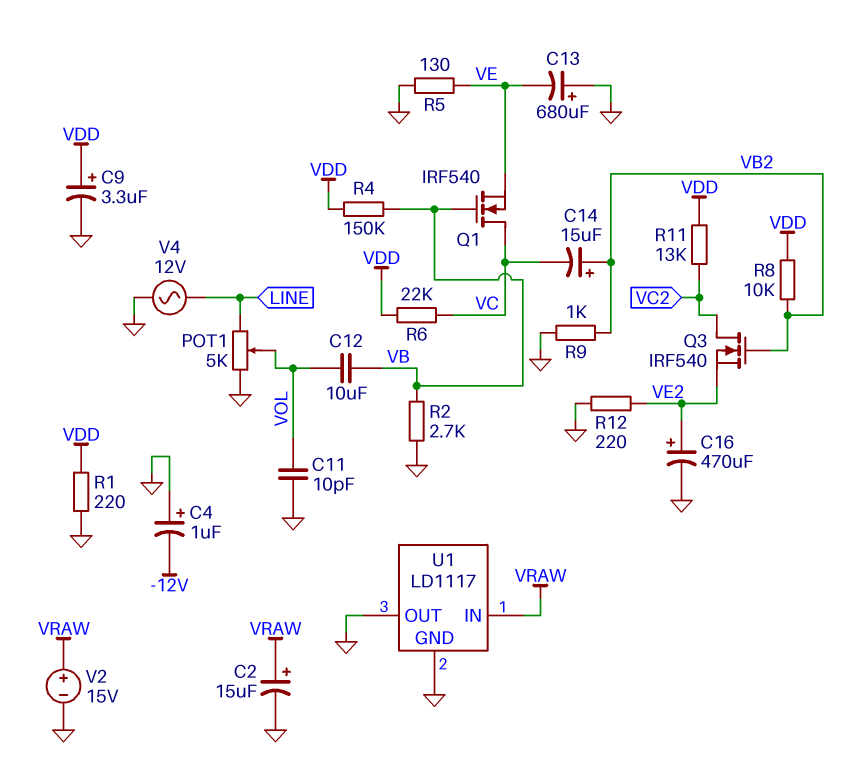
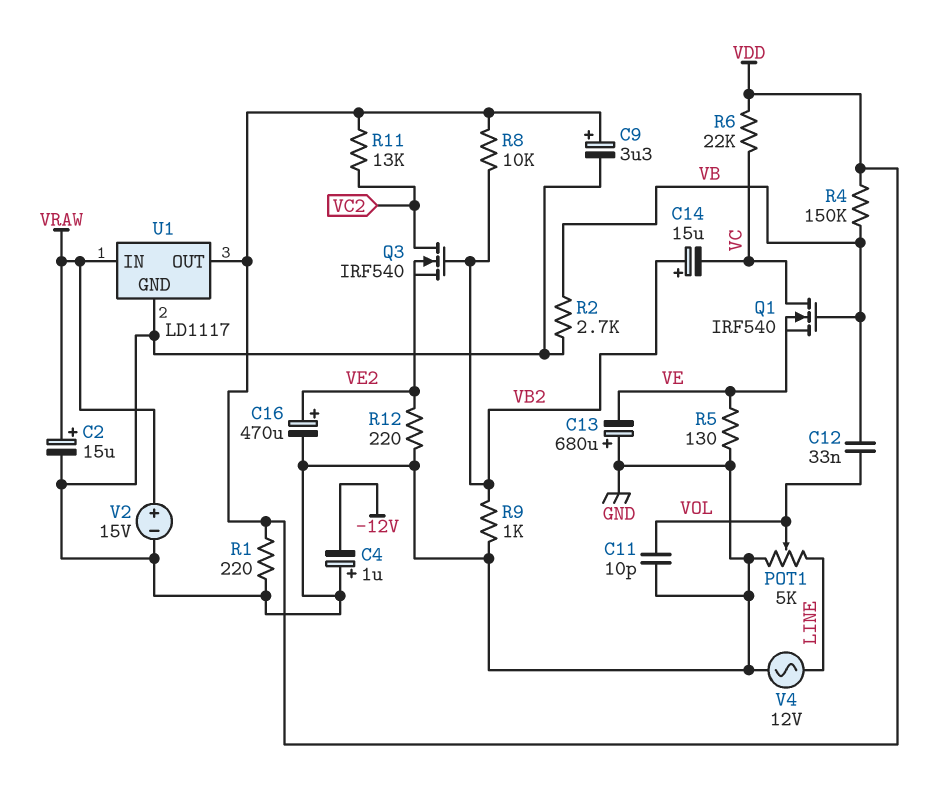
C12: 10uF (VB, VOL) -> 33nF (VB, VOL)
U1 pin OUT: GND -> VDD

